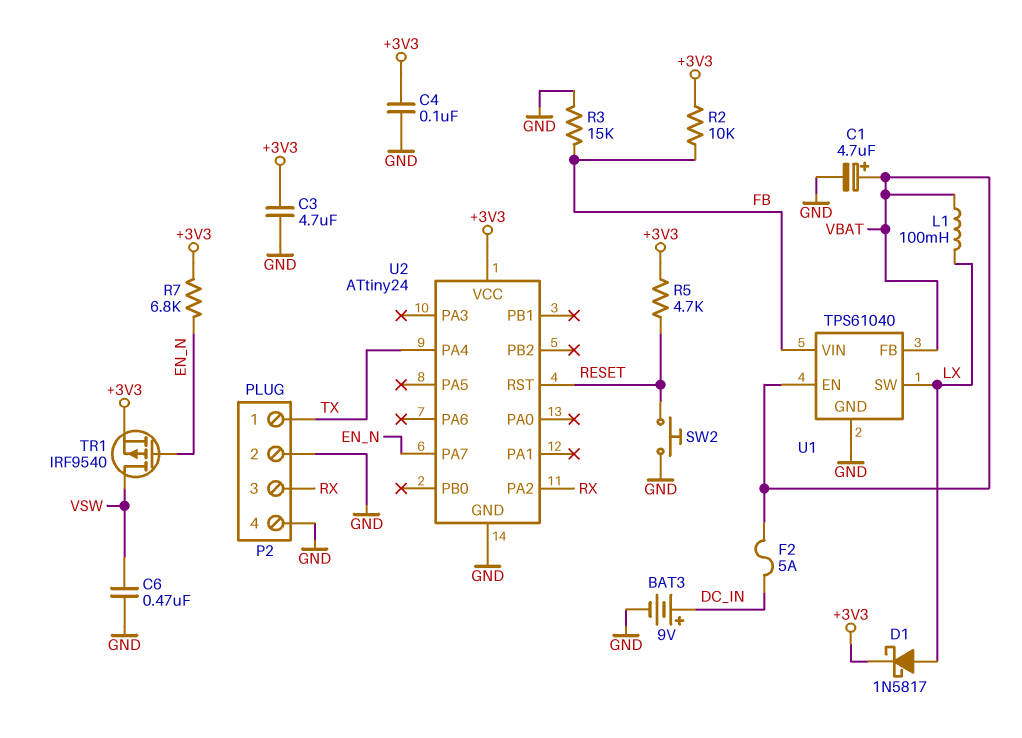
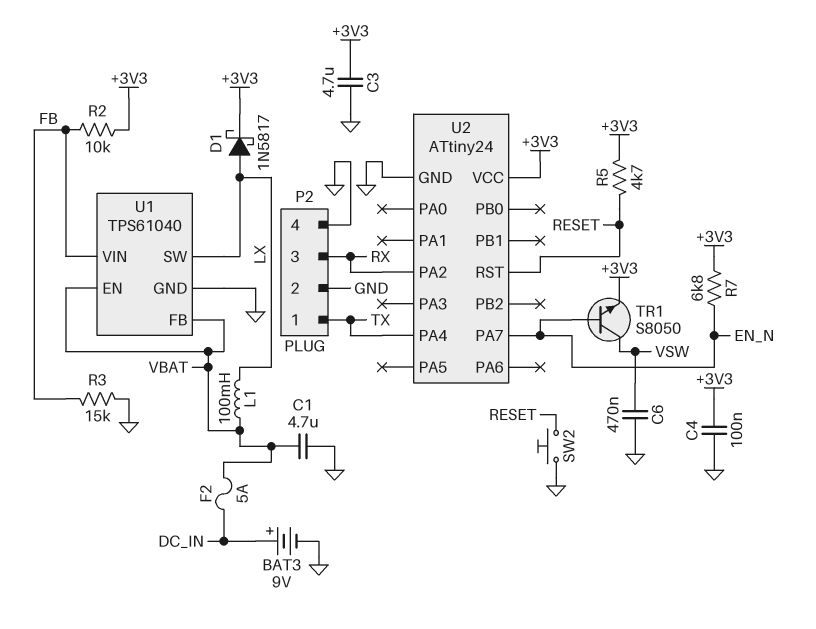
C1: 4.7uF (plus VBAT, minus GND) -> 4.7uF (GND, VBAT)
TR1: PMOS IRF9540 (G EN_N, D VSW, S +3V3) -> NPN S8050 (B EN_N, C VSW, E +3V3)

